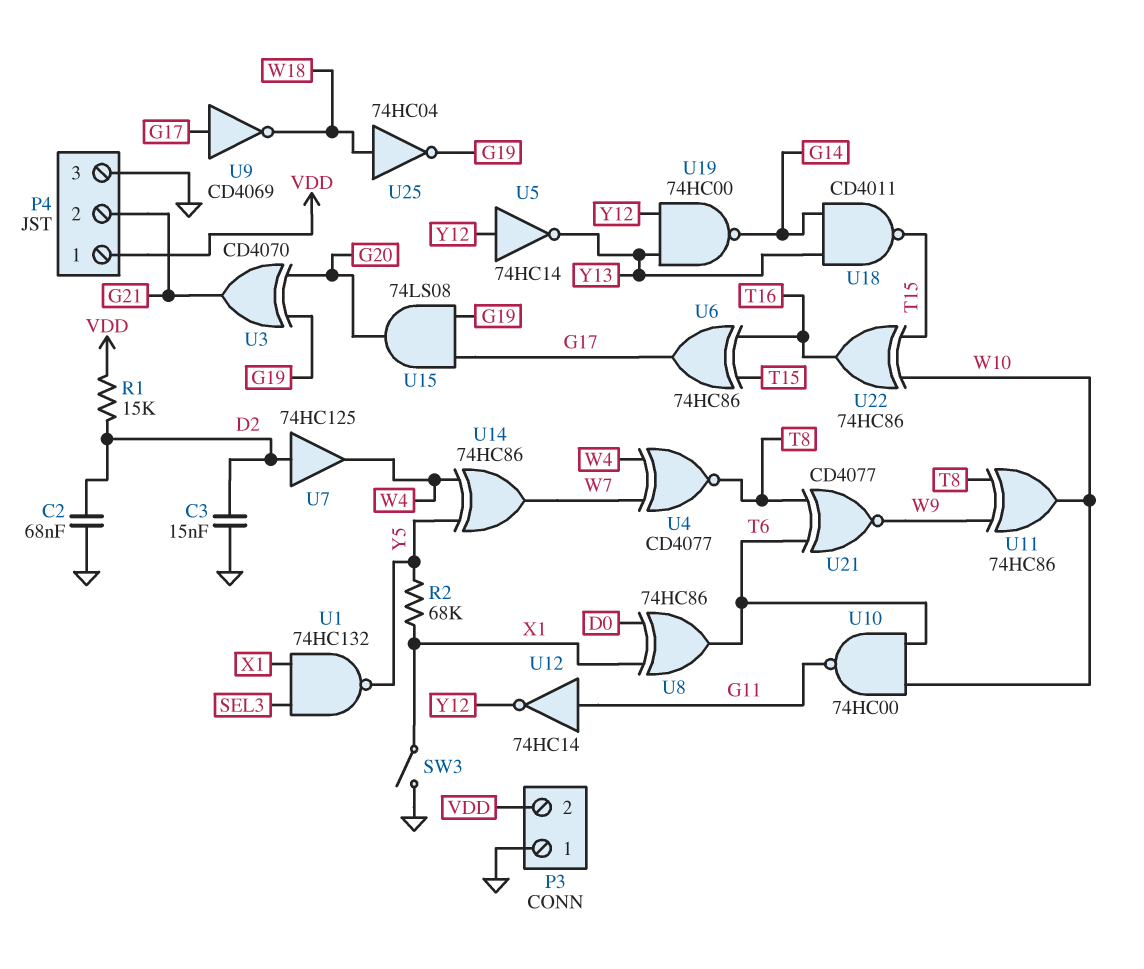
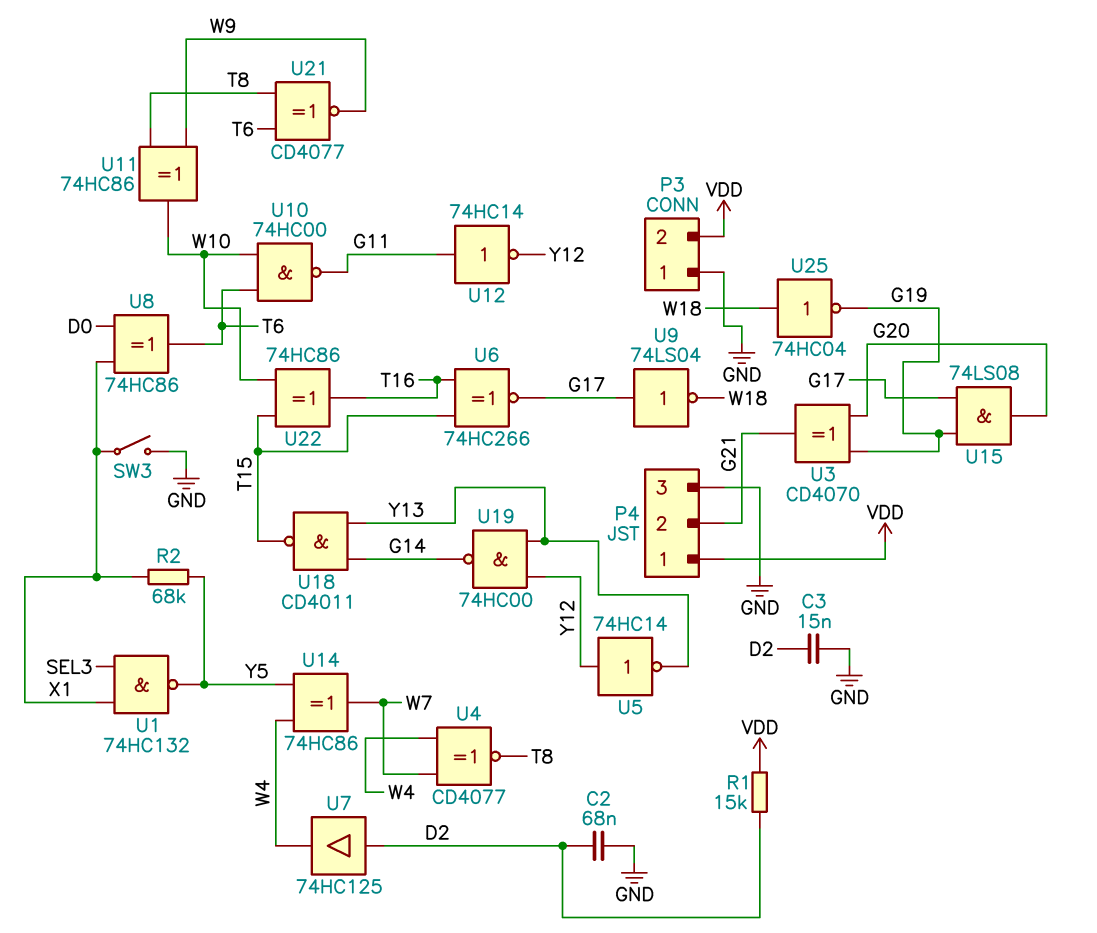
U6: XOR 74HC86 (in T15, in T16, out G17) -> XNOR 74HC266 (in T15, in T16, out G17)
U9: NOT CD4069 (in G17, out W18) -> NOT 74LS04 (in G17, out W18)

